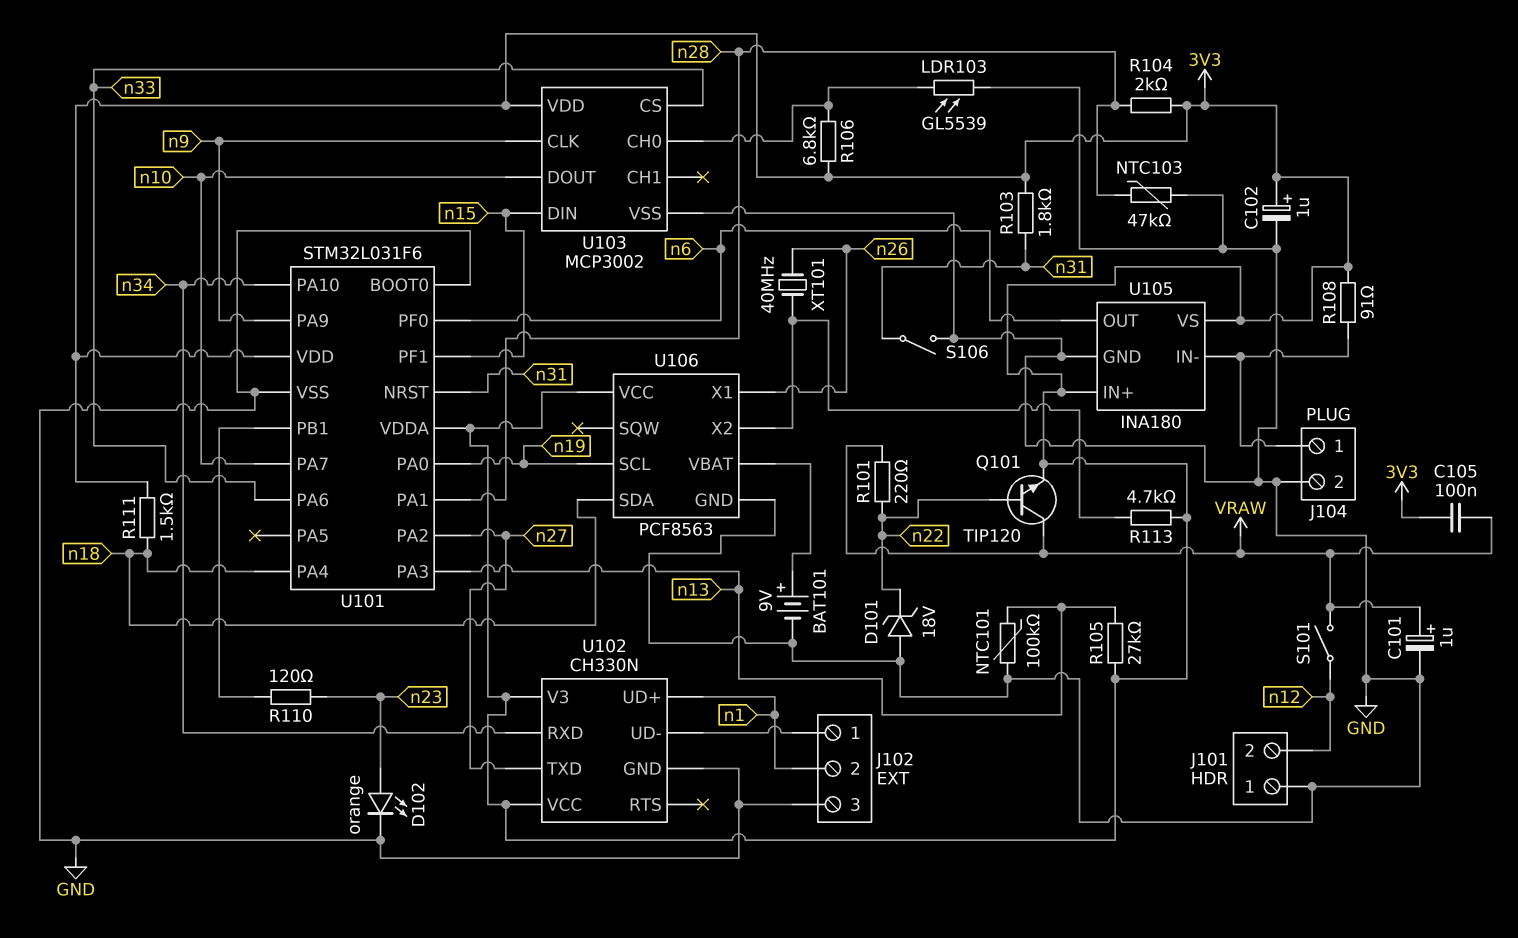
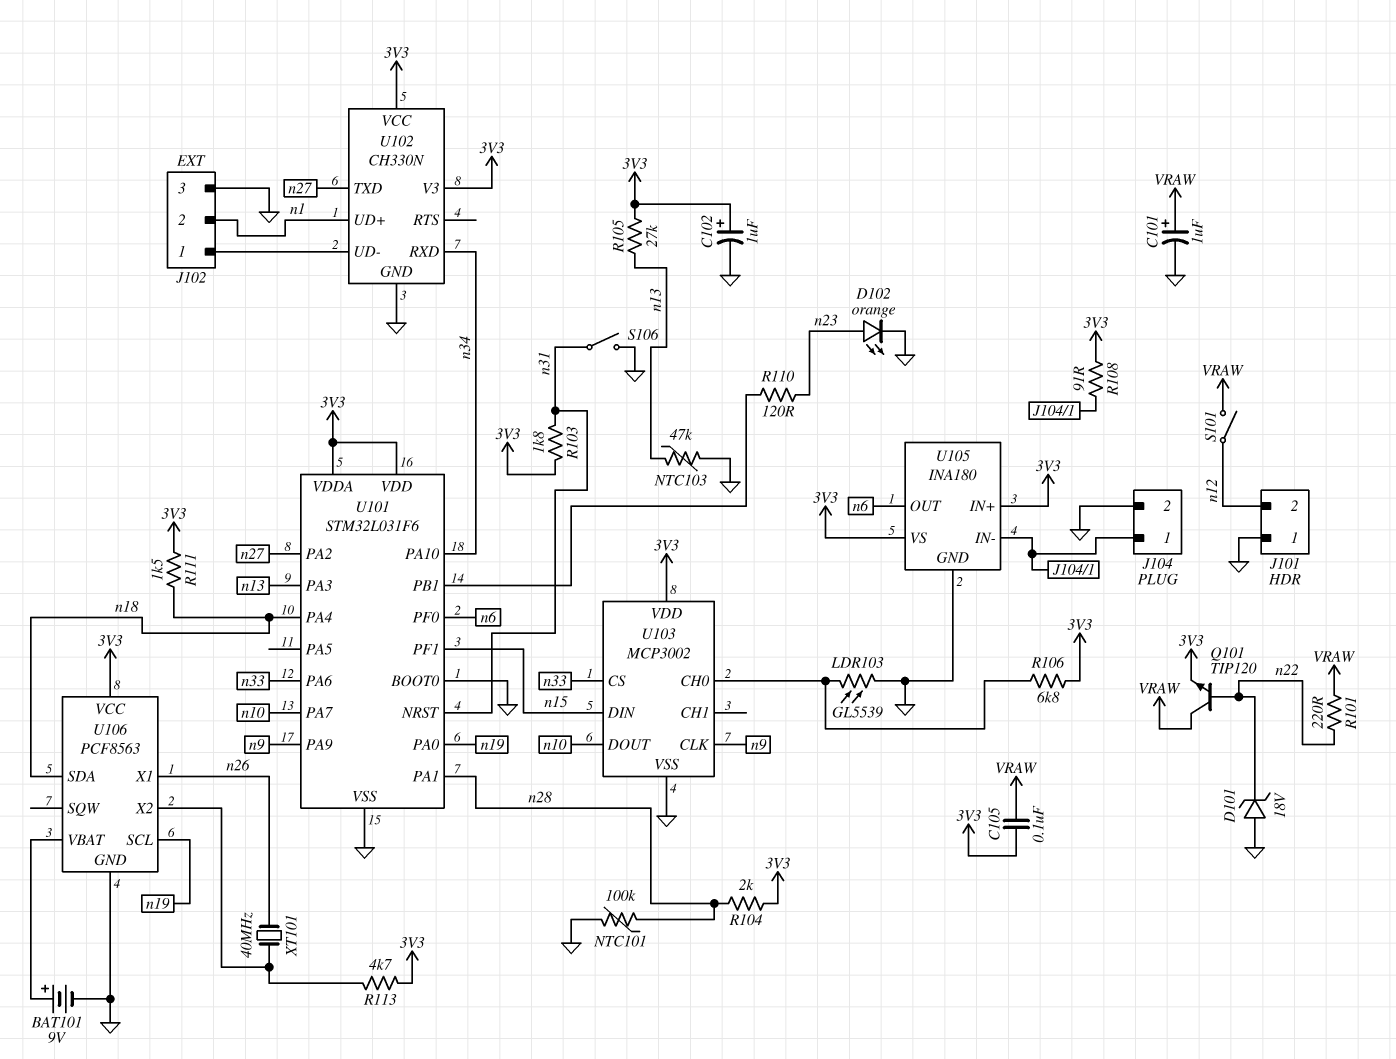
NTC101: 100k (GND, n13) -> 100k (GND, n28)
NTC103: 47k (GND, n28) -> 47k (GND, n13)

